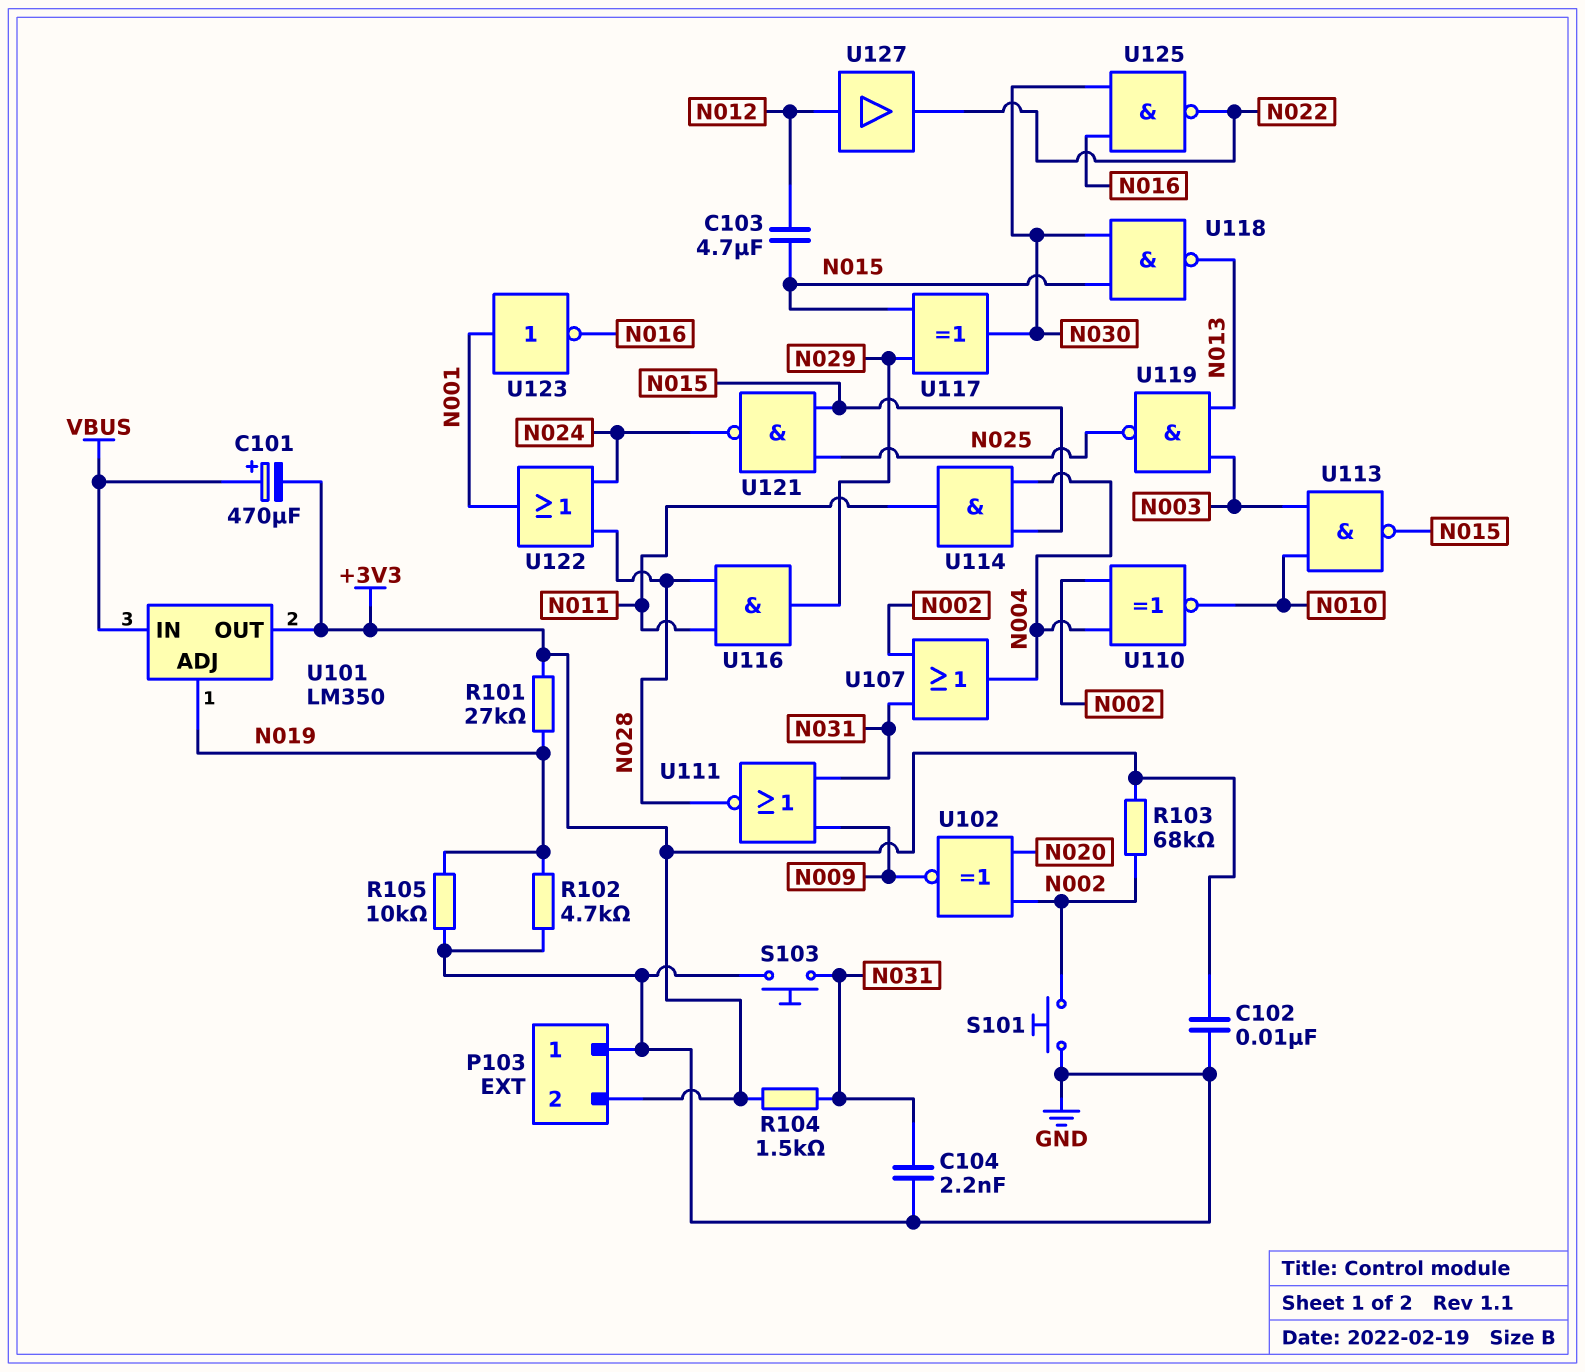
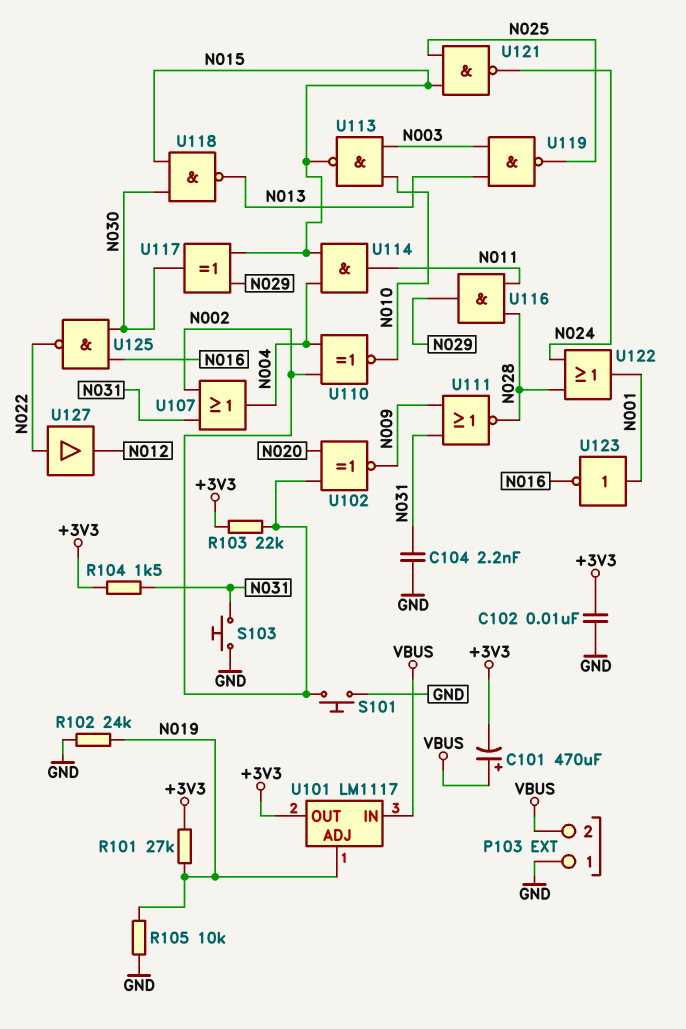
C103: 4.7uF (N012, N015) -> none
P103 pin 2: +3V3 -> VBUS
R102: 4.7k (GND, N019) -> 24k (GND, N019)
R103: 68k (+3V3, N002) -> 22k (+3V3, N002)
U101: LM350 -> LM1117
U127: buffer (in N012, out N022) -> buffer (in N022, out N012)

